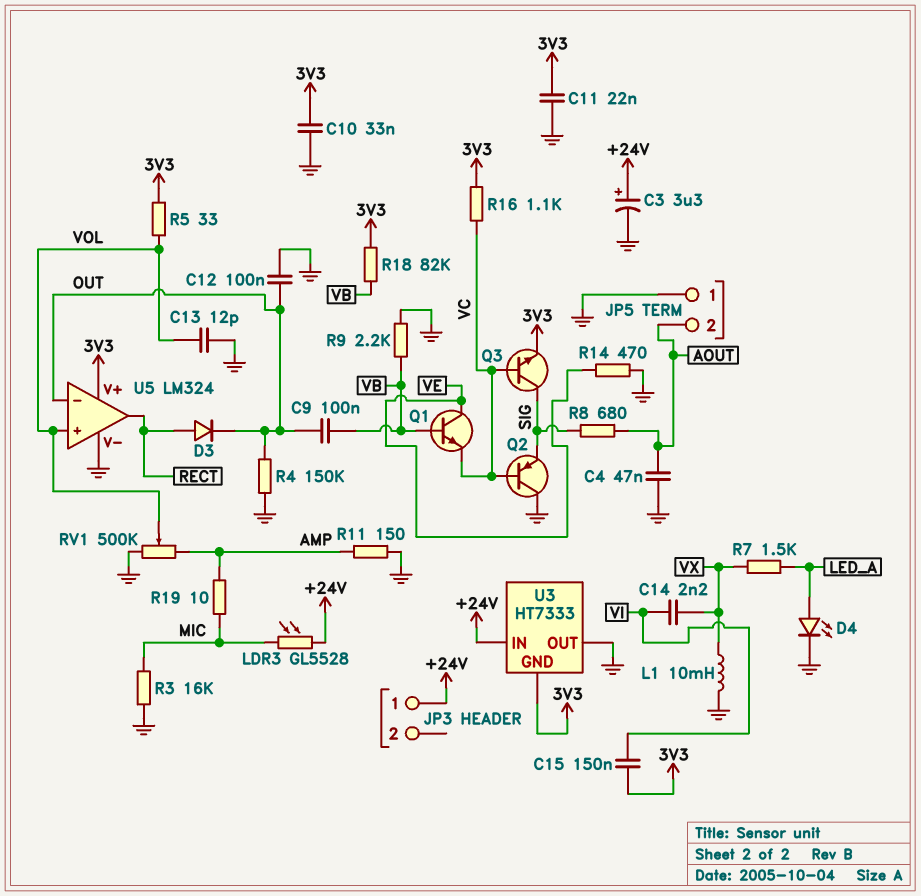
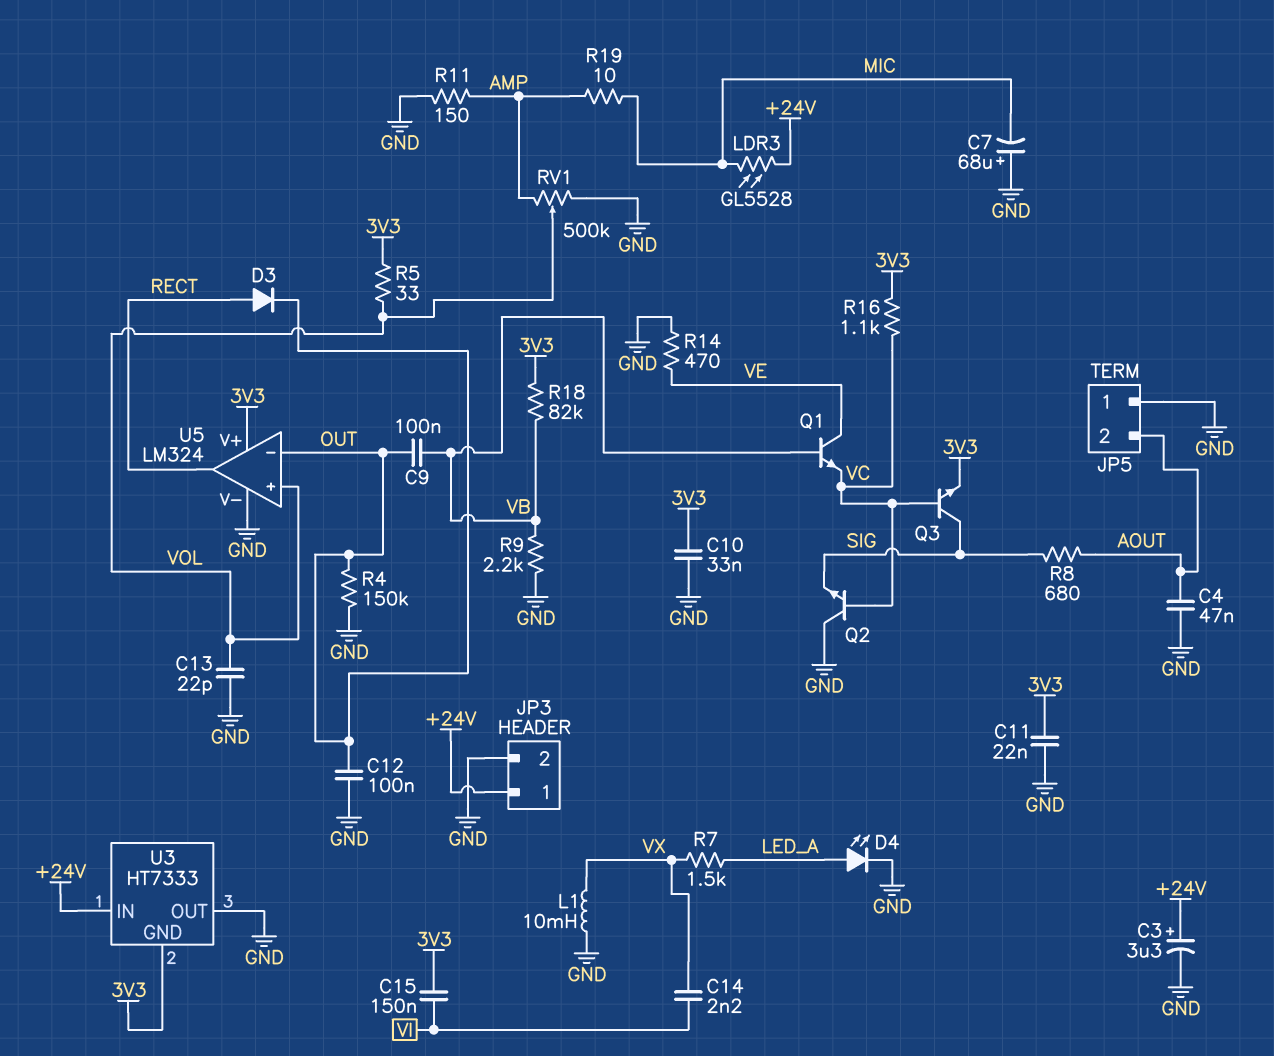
C7: none -> 68uF (plus GND, minus MIC)
C13: 12pF (GND, VOL) -> 22pF (GND, VOL)
JP3 pin 2: none -> GND
Q2: PNP (B VC, C GND, E SIG) -> NPN (B VC, C GND, E SIG)
R3: 16k (GND, MIC) -> none

